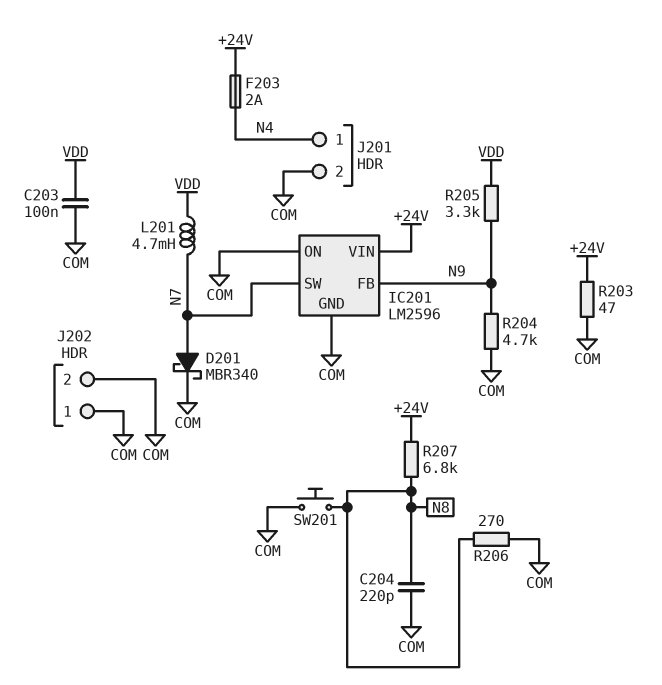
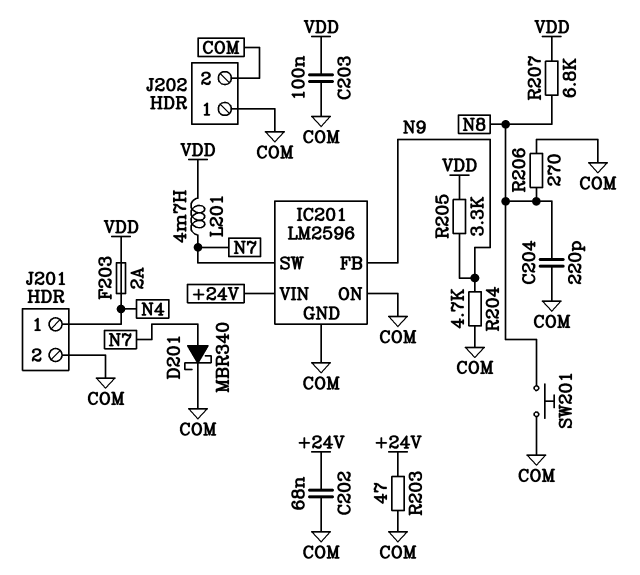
C202: none -> 68nF (+24V, COM)
F203: 2A (+24V, N4) -> 2A (N4, VDD)
R207: 6.8k (+24V, N8) -> 6.8k (N8, VDD)

